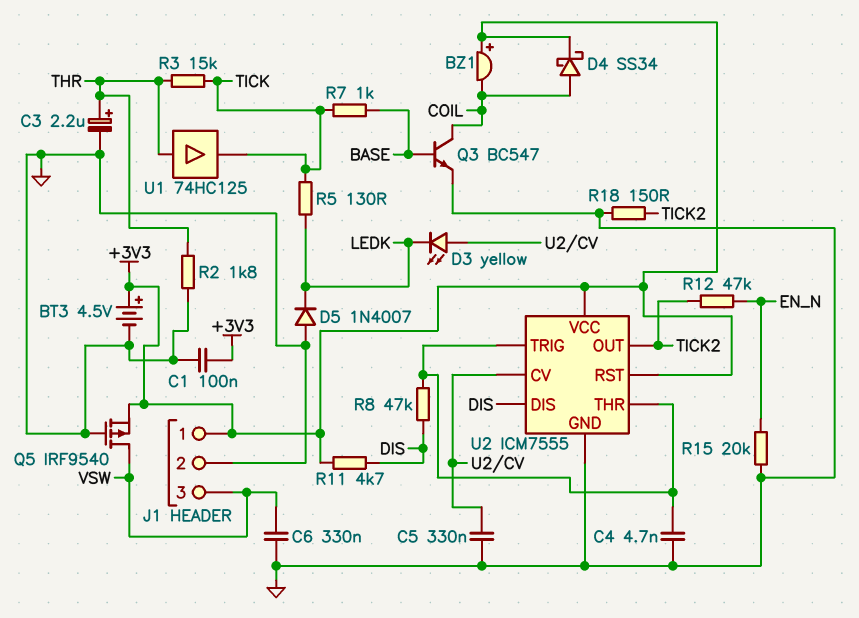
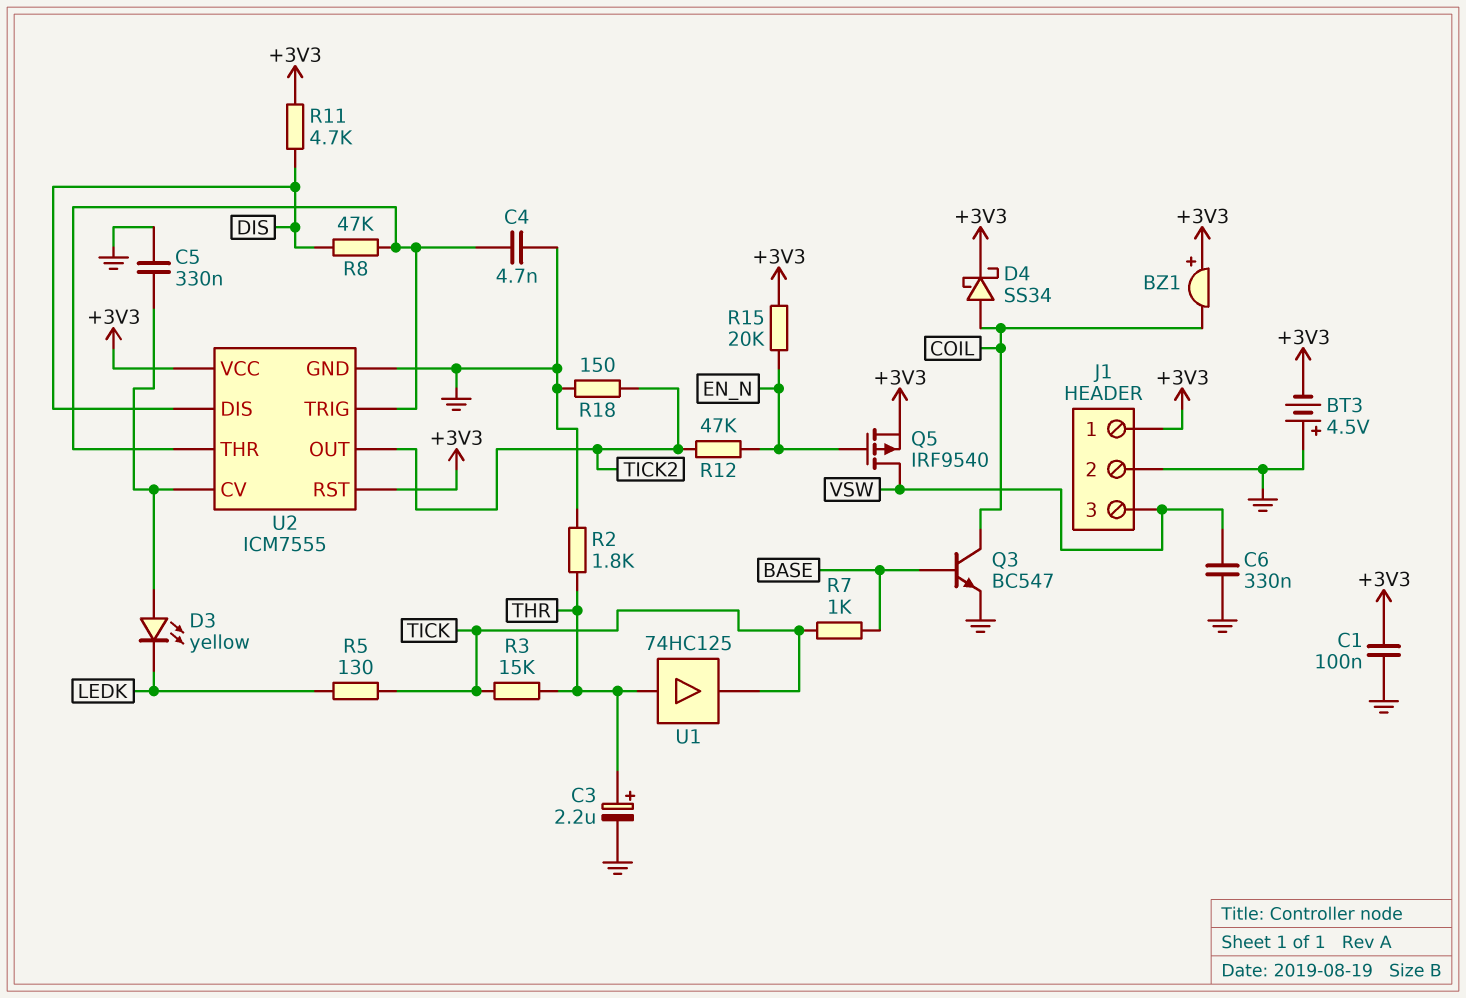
BT3: 4.5V (plus +3V3, minus GND) -> 4.5V (plus GND, minus +3V3)
D5: diode 1N4007 (A GND, K LEDK) -> none
Q5: PMOS IRF9540 (G GND, D VSW, S +3V3) -> PMOS IRF9540 (G EN_N, D VSW, S +3V3)
R15: 20k (EN_N, GND) -> 20k (+3V3, EN_N)

